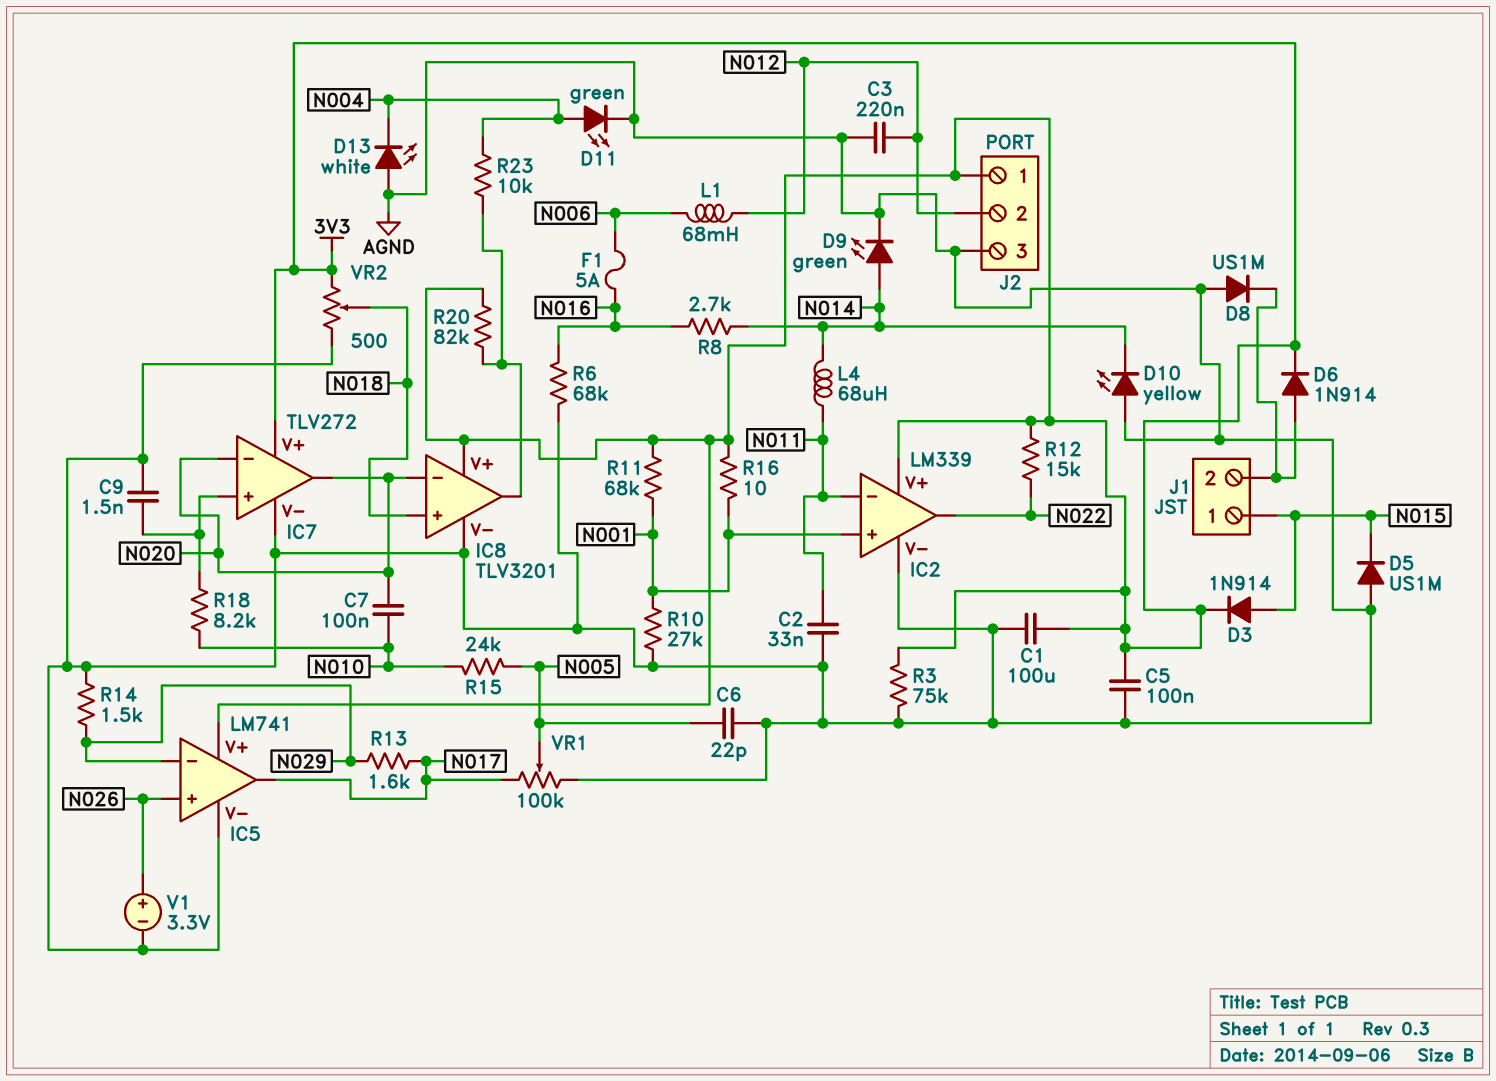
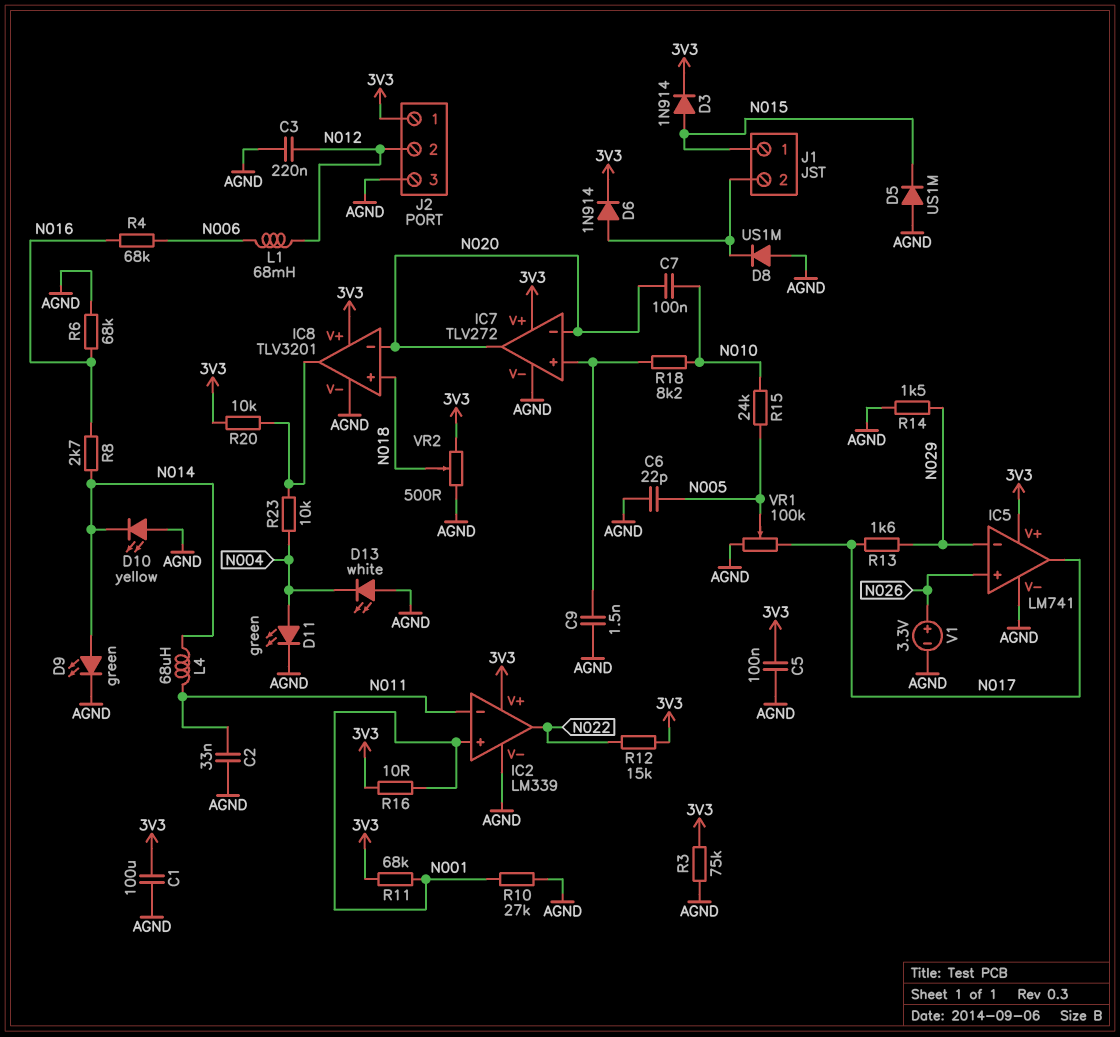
F1: 5A (N006, N016) -> none
R4: none -> 68k (N006, N016)
R20: 82k (3V3, IC8/out) -> 10k (3V3, IC8/out)

